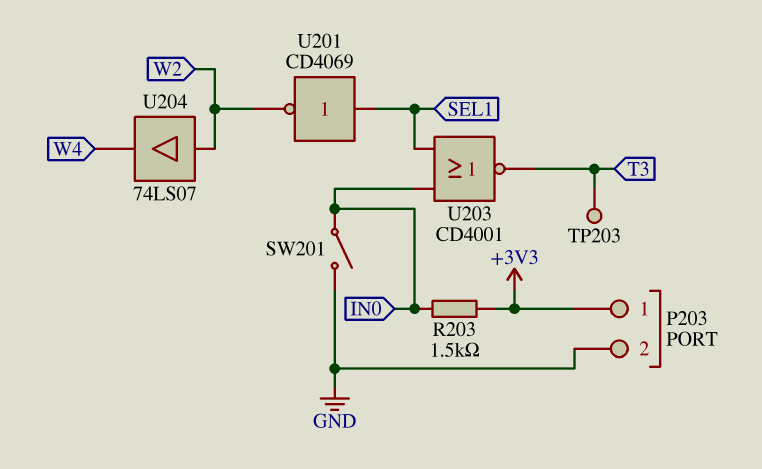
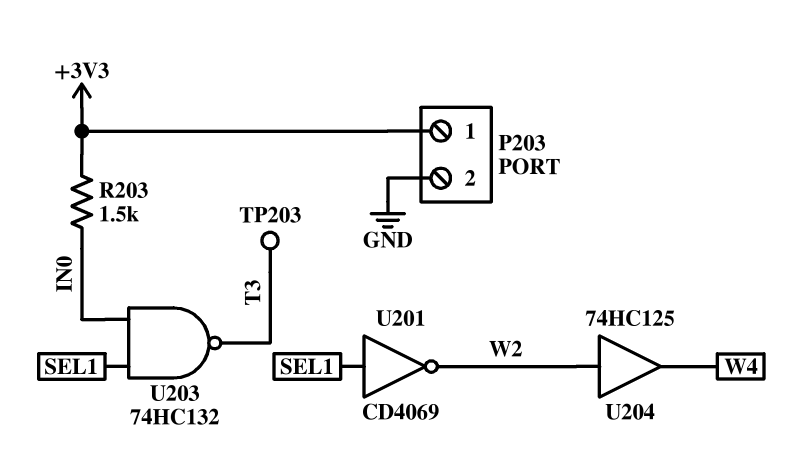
SW201: switch (GND, IN0) -> none
U203: NOR CD4001 (in IN0, in SEL1, out T3) -> NAND 74HC132 (in IN0, in SEL1, out T3)
U204: buffer 74LS07 (in W2, out W4) -> buffer 74HC125 (in W2, out W4)

